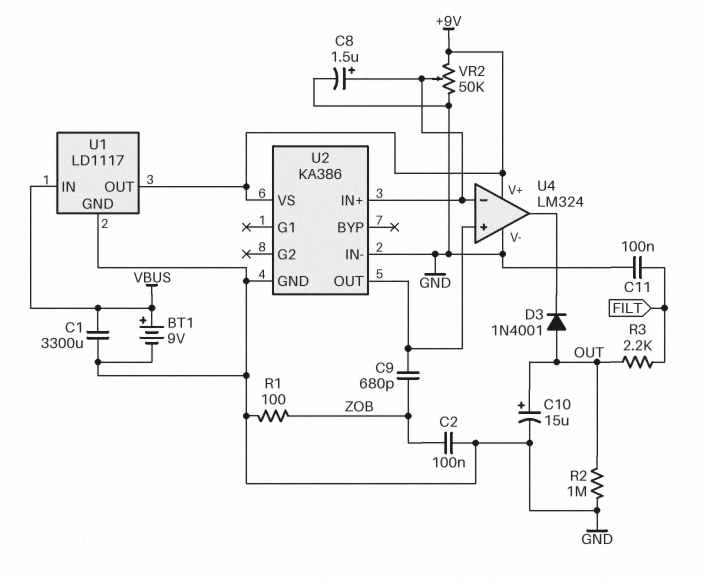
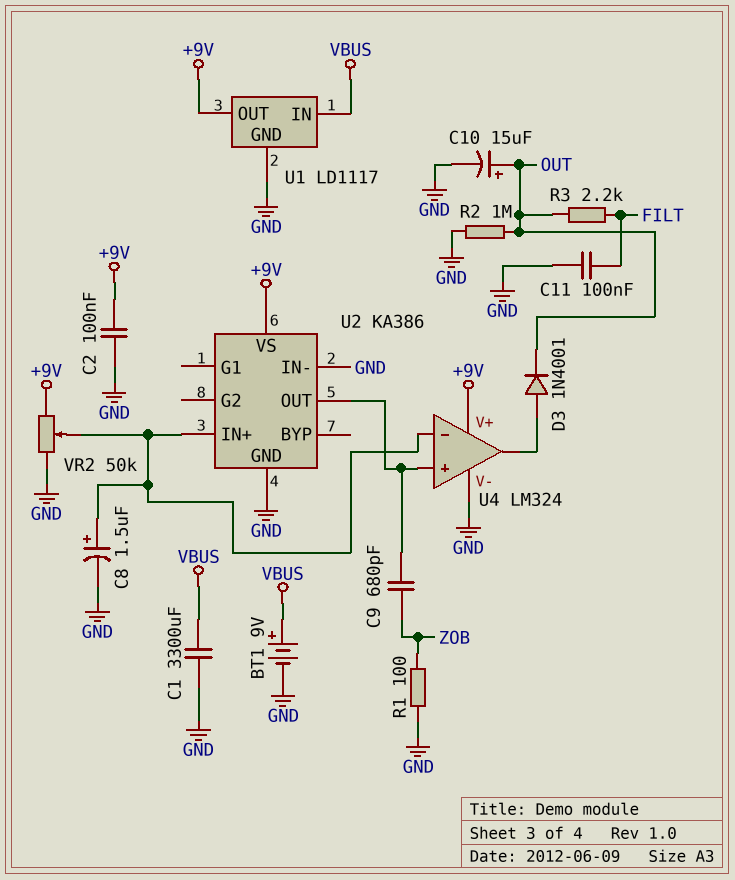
C2: 100nF (GND, ZOB) -> 100nF (+9V, GND)
D3: diode 1N4001 (A OUT, K U4/out) -> diode 1N4001 (A U4/out, K OUT)

